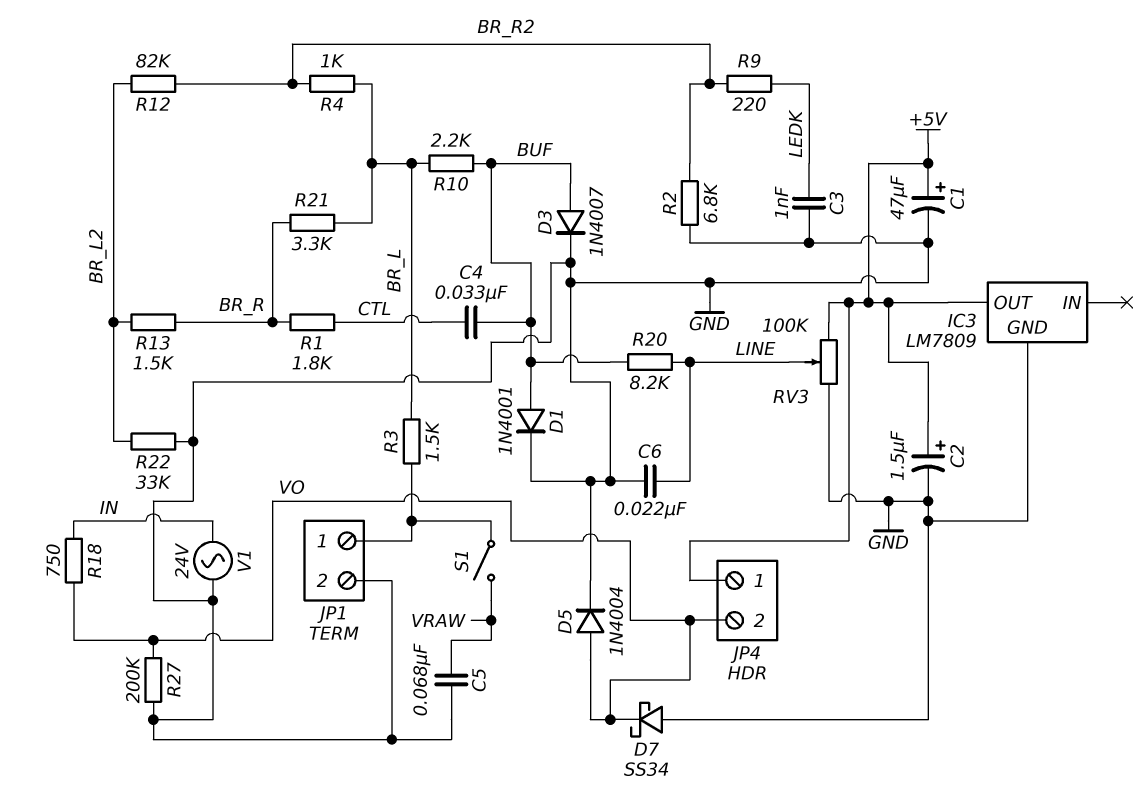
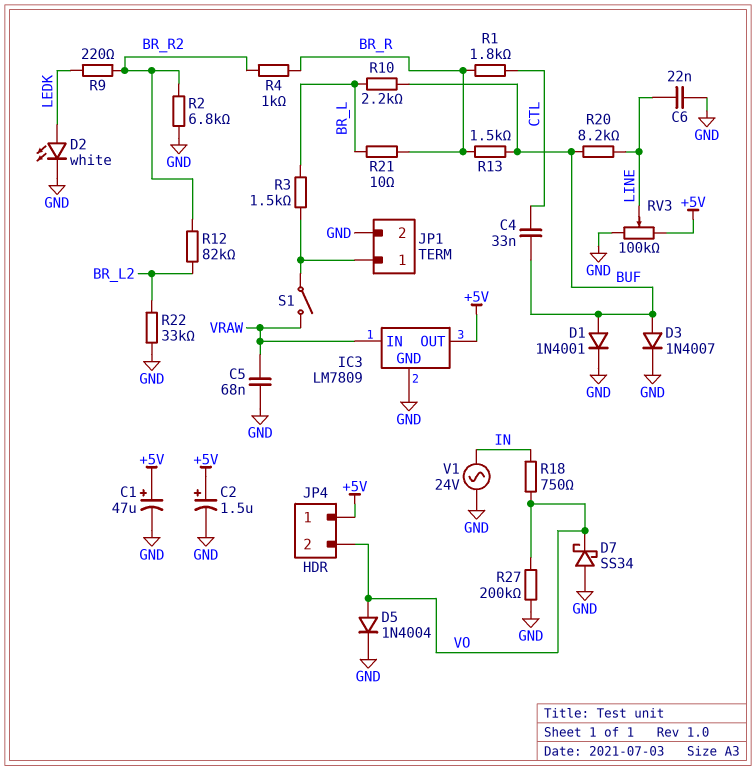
C3: 1nF (GND, LEDK) -> none
D2: none -> LED white (A LEDK, K GND)
IC3 pin IN: none -> VRAW
R4: 1k (BR_L, BR_R2) -> 1k (BR_R, BR_R2)
R13: 1.5k (BR_L2, BR_R) -> 1.5k (BR_R, BUF)
R21: 3.3k (BR_L, BR_R) -> 10 (BR_L, BR_R)

